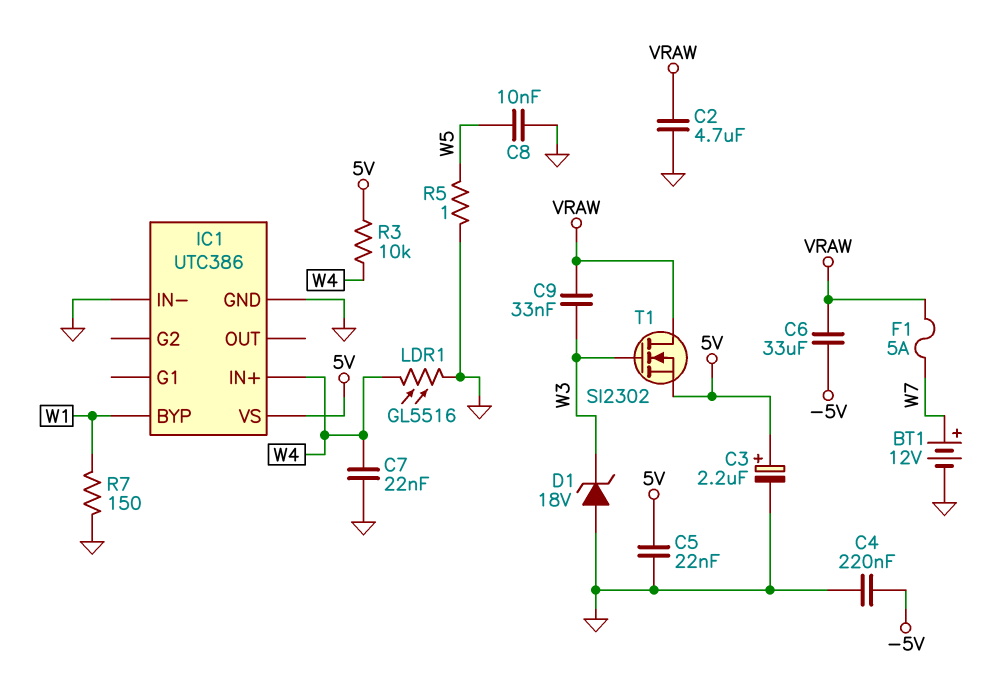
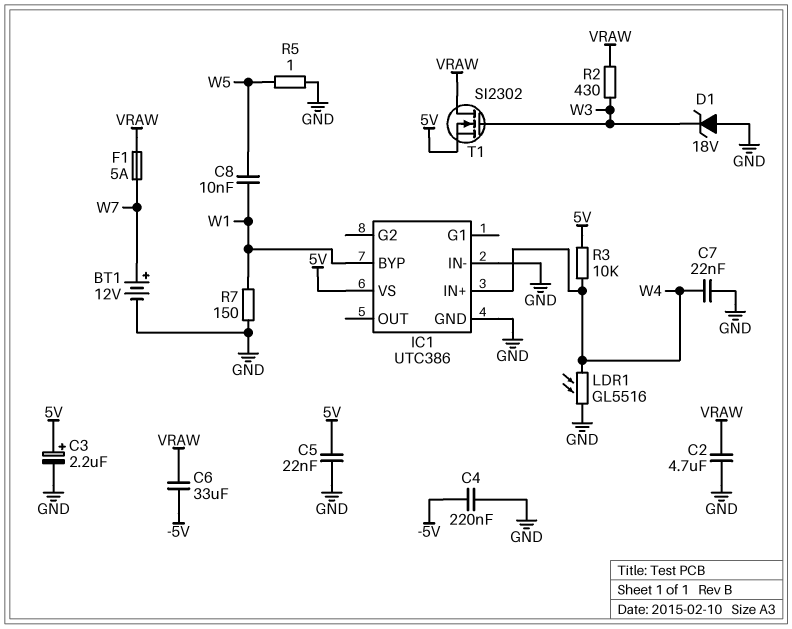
C8: 10nF (GND, W5) -> 10nF (W1, W5)
C9: 33nF (VRAW, W3) -> none
R2: none -> 430 (VRAW, W3)

